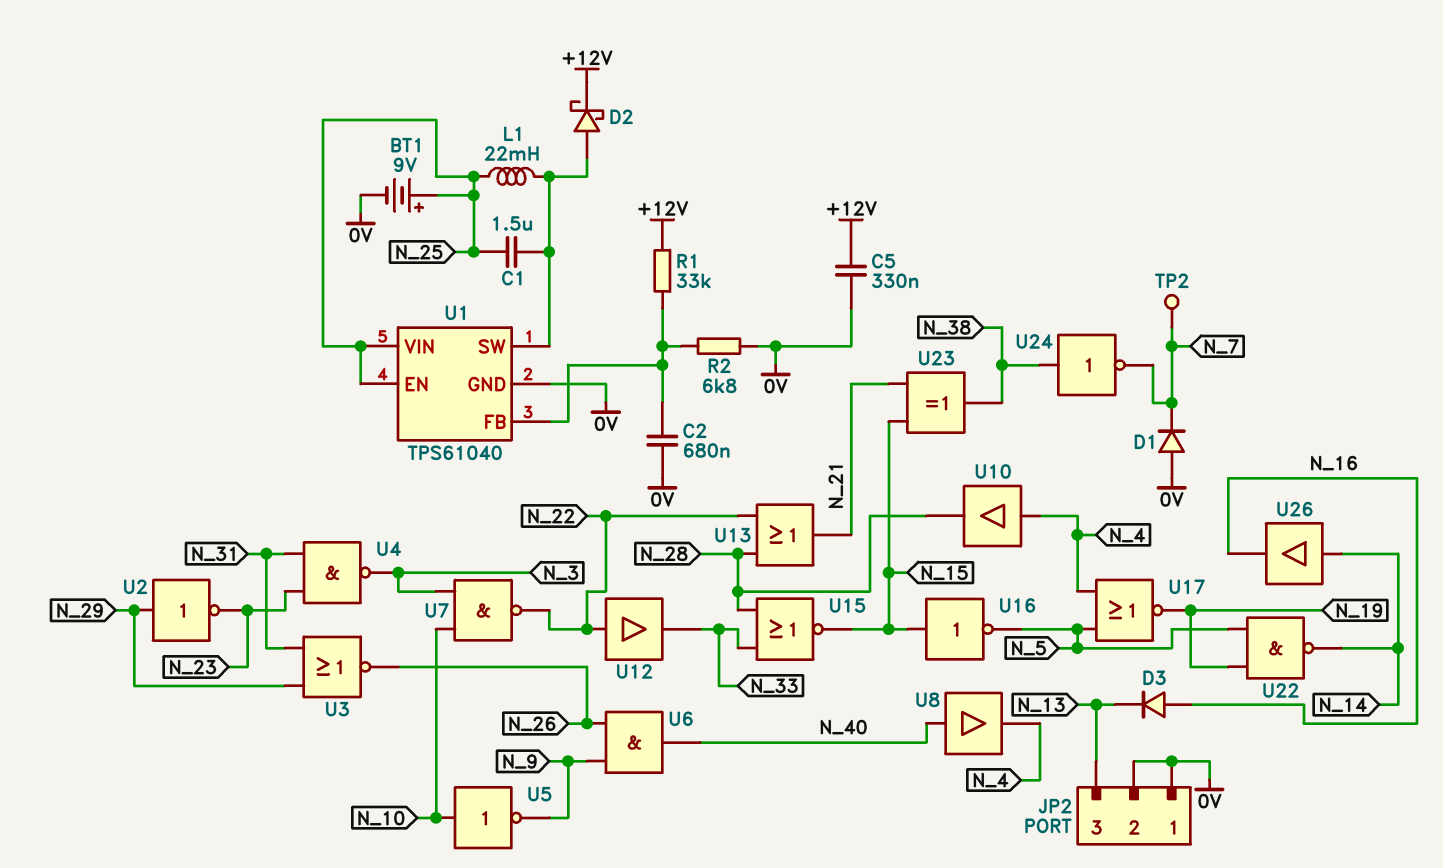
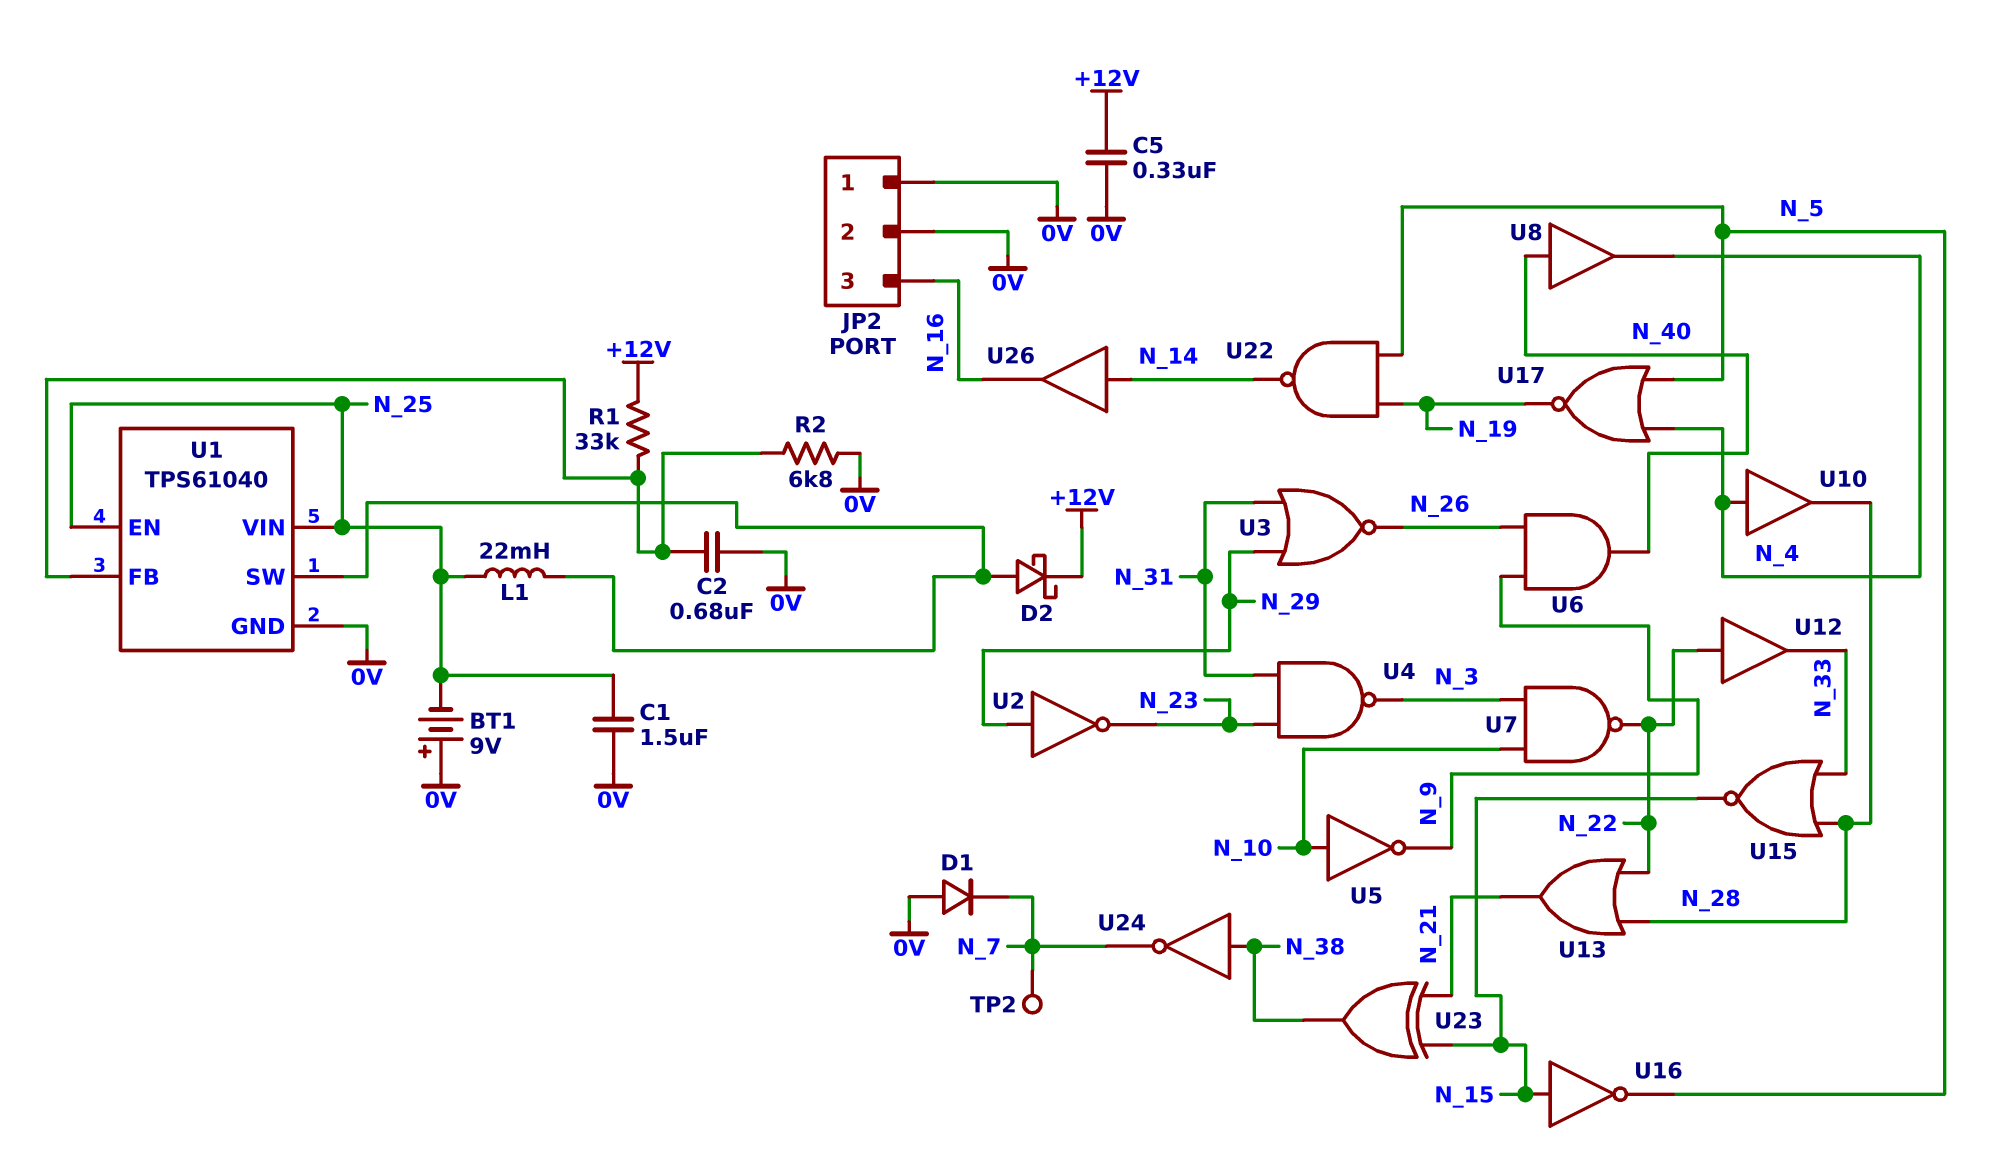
BT1: 9V (plus N_25, minus 0V) -> 9V (plus 0V, minus N_25)
C1: 1.5uF (N_25, U1/SW) -> 1.5uF (0V, N_25)
D3: diode (A N_16, K N_13) -> none
JP2 pin 3: N_13 -> N_16

